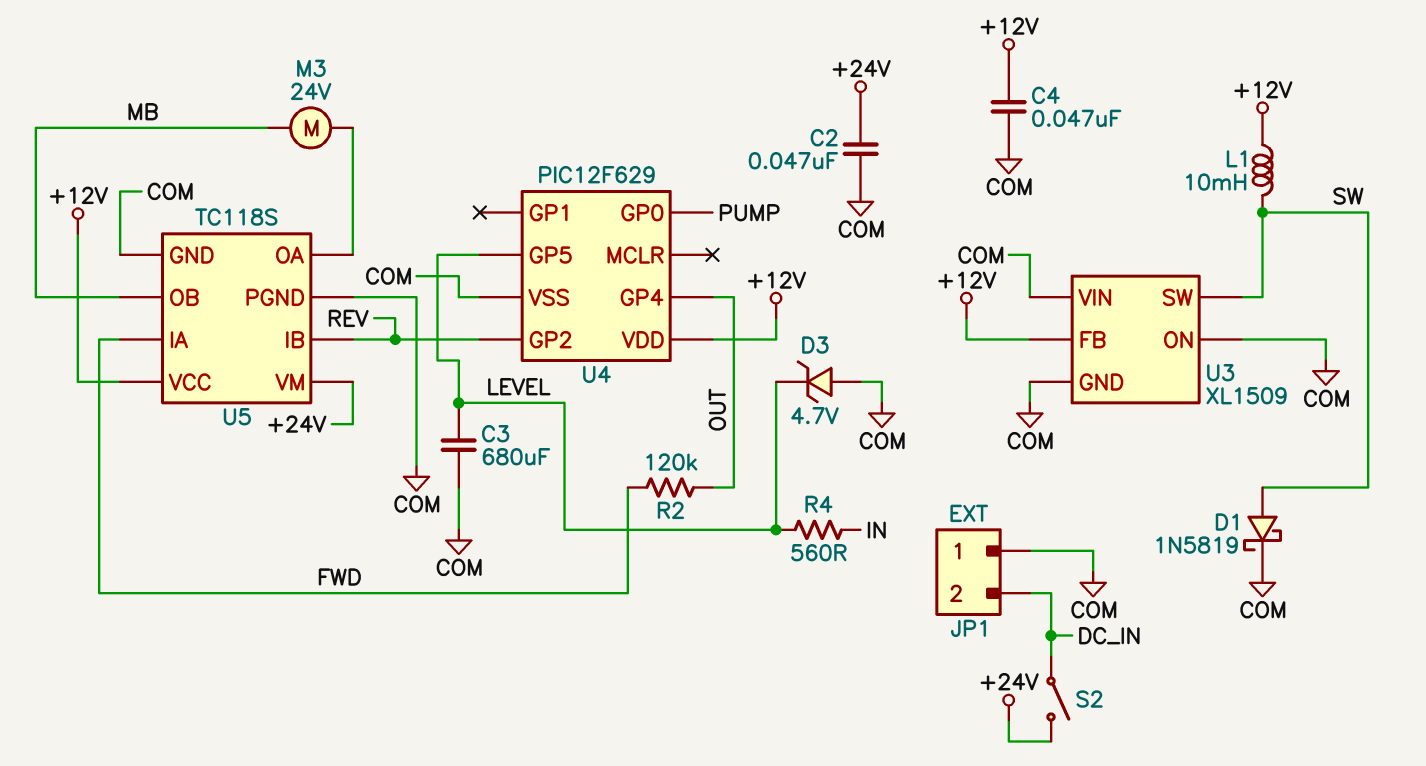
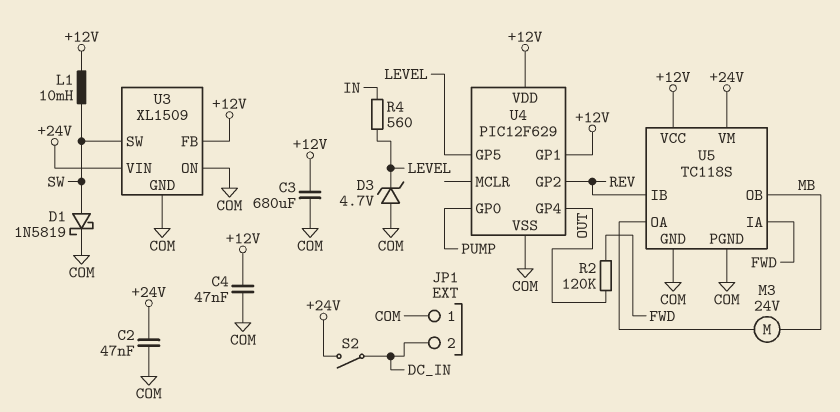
C3: 680uF (COM, LEVEL) -> 680uF (+12V, COM)
U3 pin VIN: COM -> +24V
U4 pin GP1: none -> +12V

